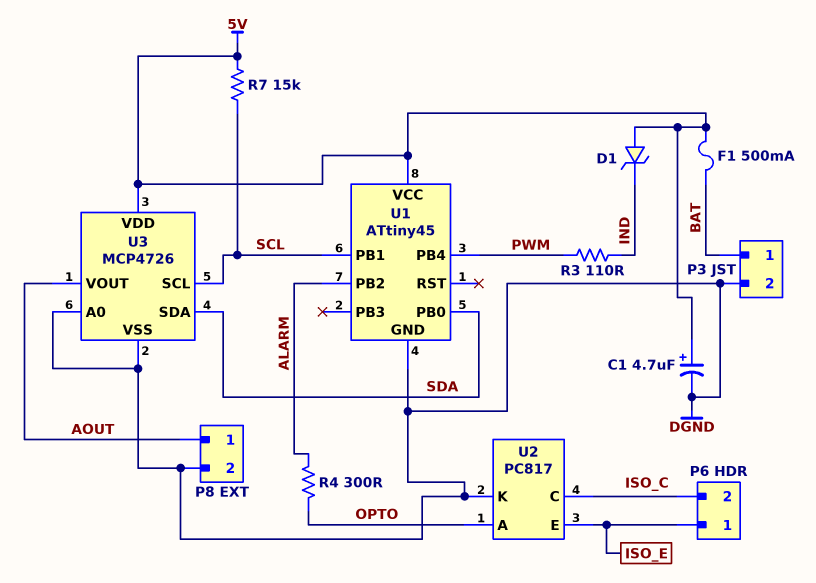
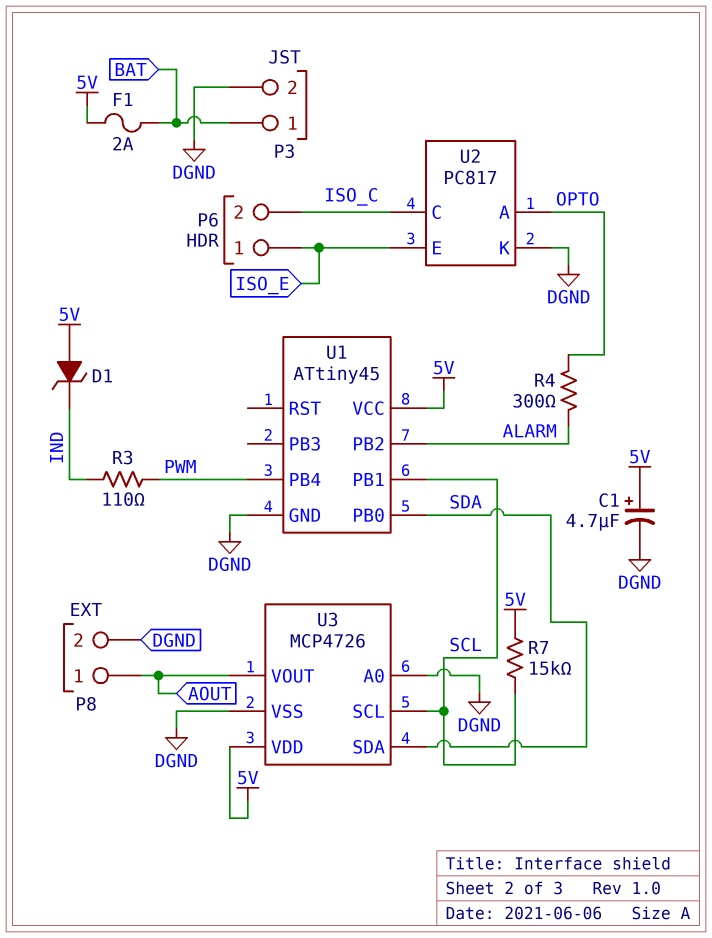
F1: 500mA (5V, BAT) -> 2A (5V, BAT)

